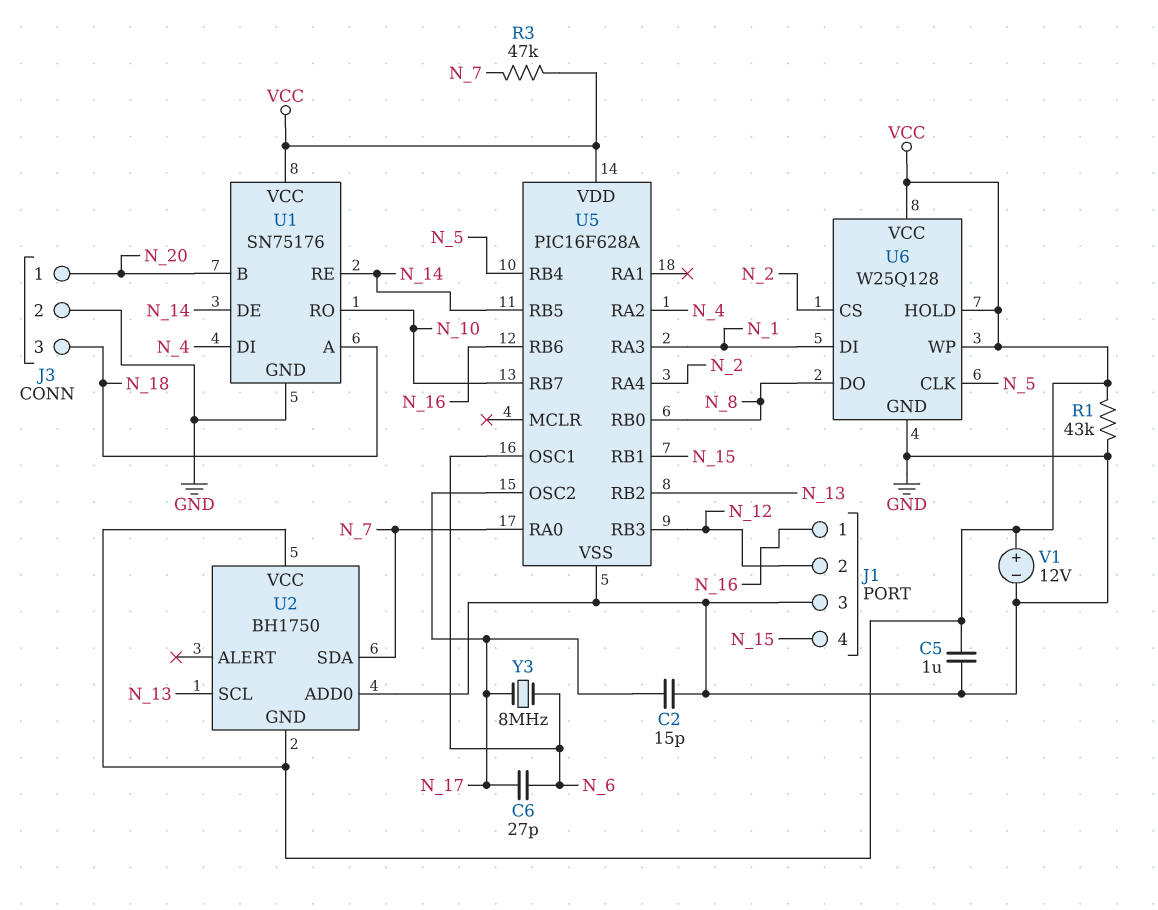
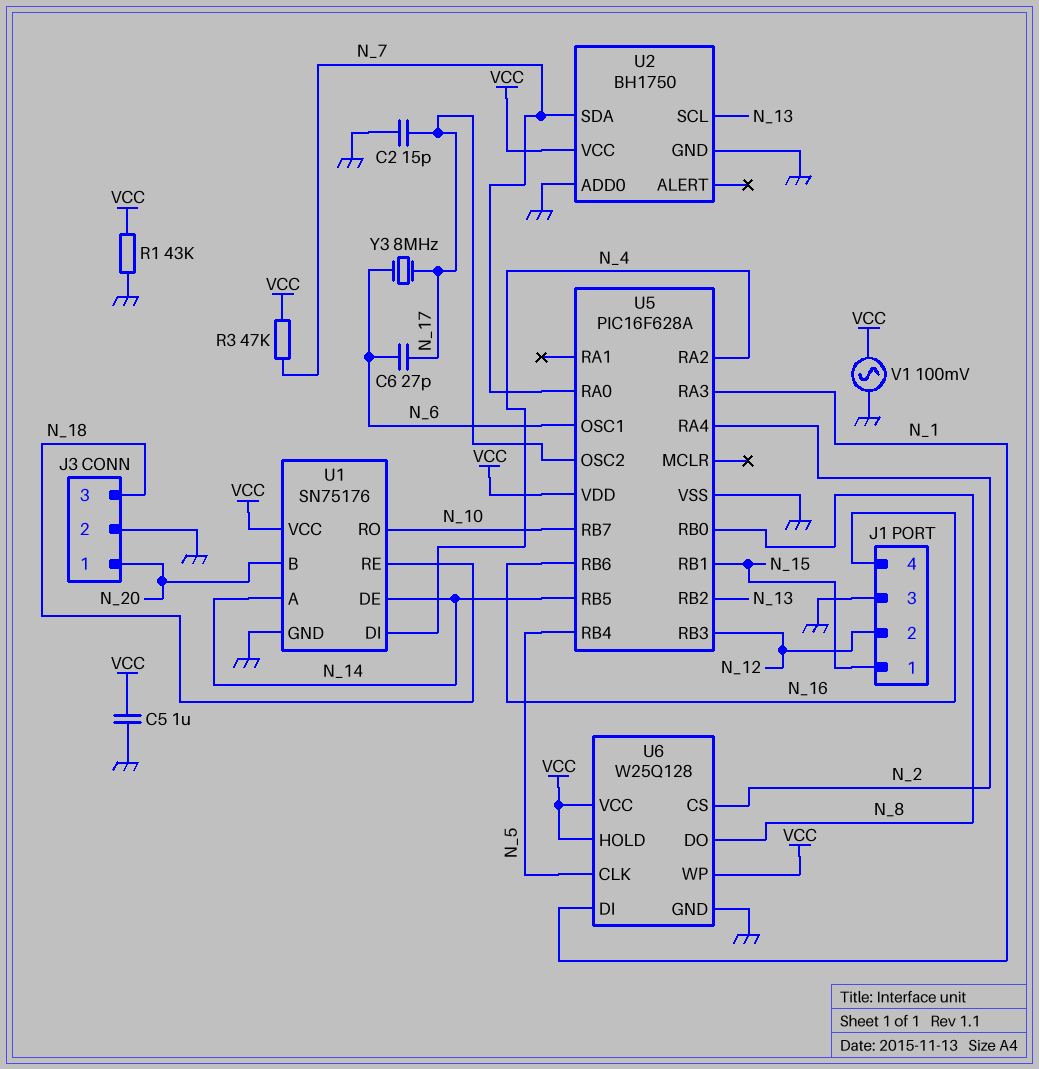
J1 pin 1: N_16 -> N_15
J1 pin 4: N_15 -> N_16
U1 pin A: N_18 -> N_14
U1 pin RE: N_14 -> N_18
U2 pin GND: VCC -> GND
V1: 12V (plus VCC, minus GND) -> AC 100mV (GND, VCC)

